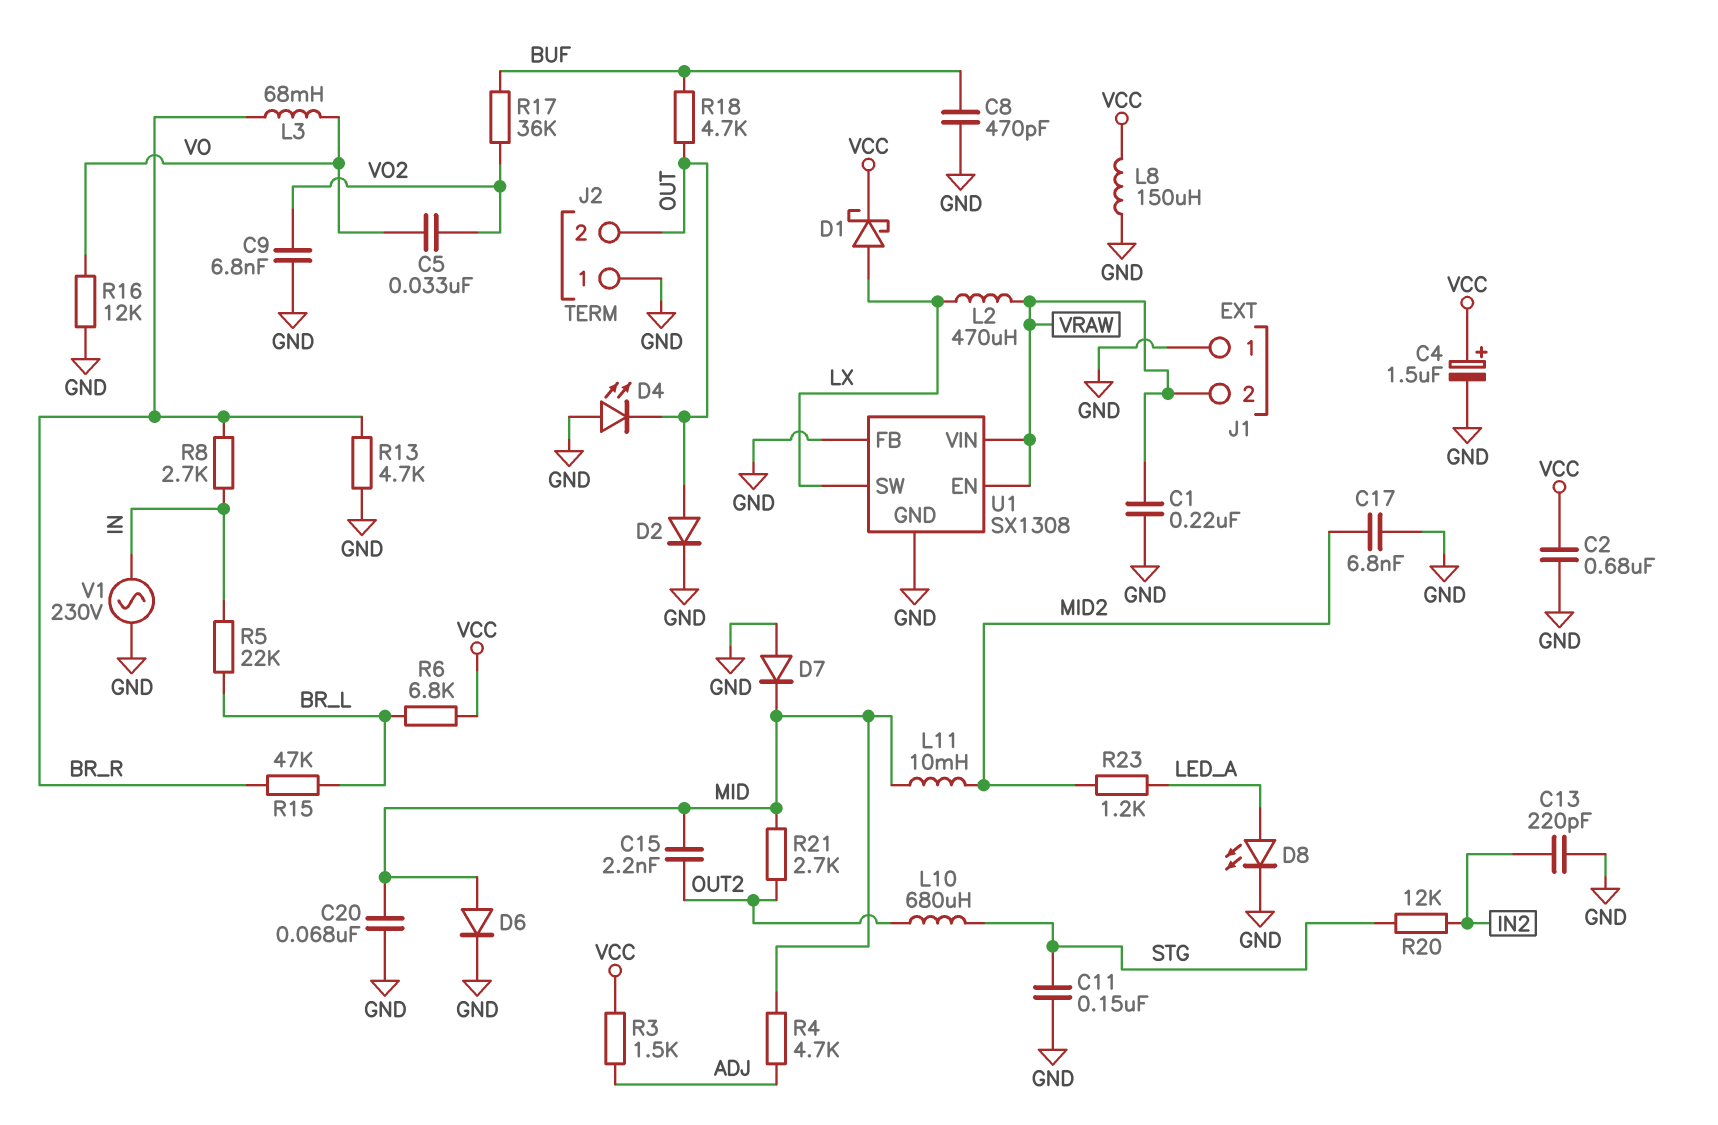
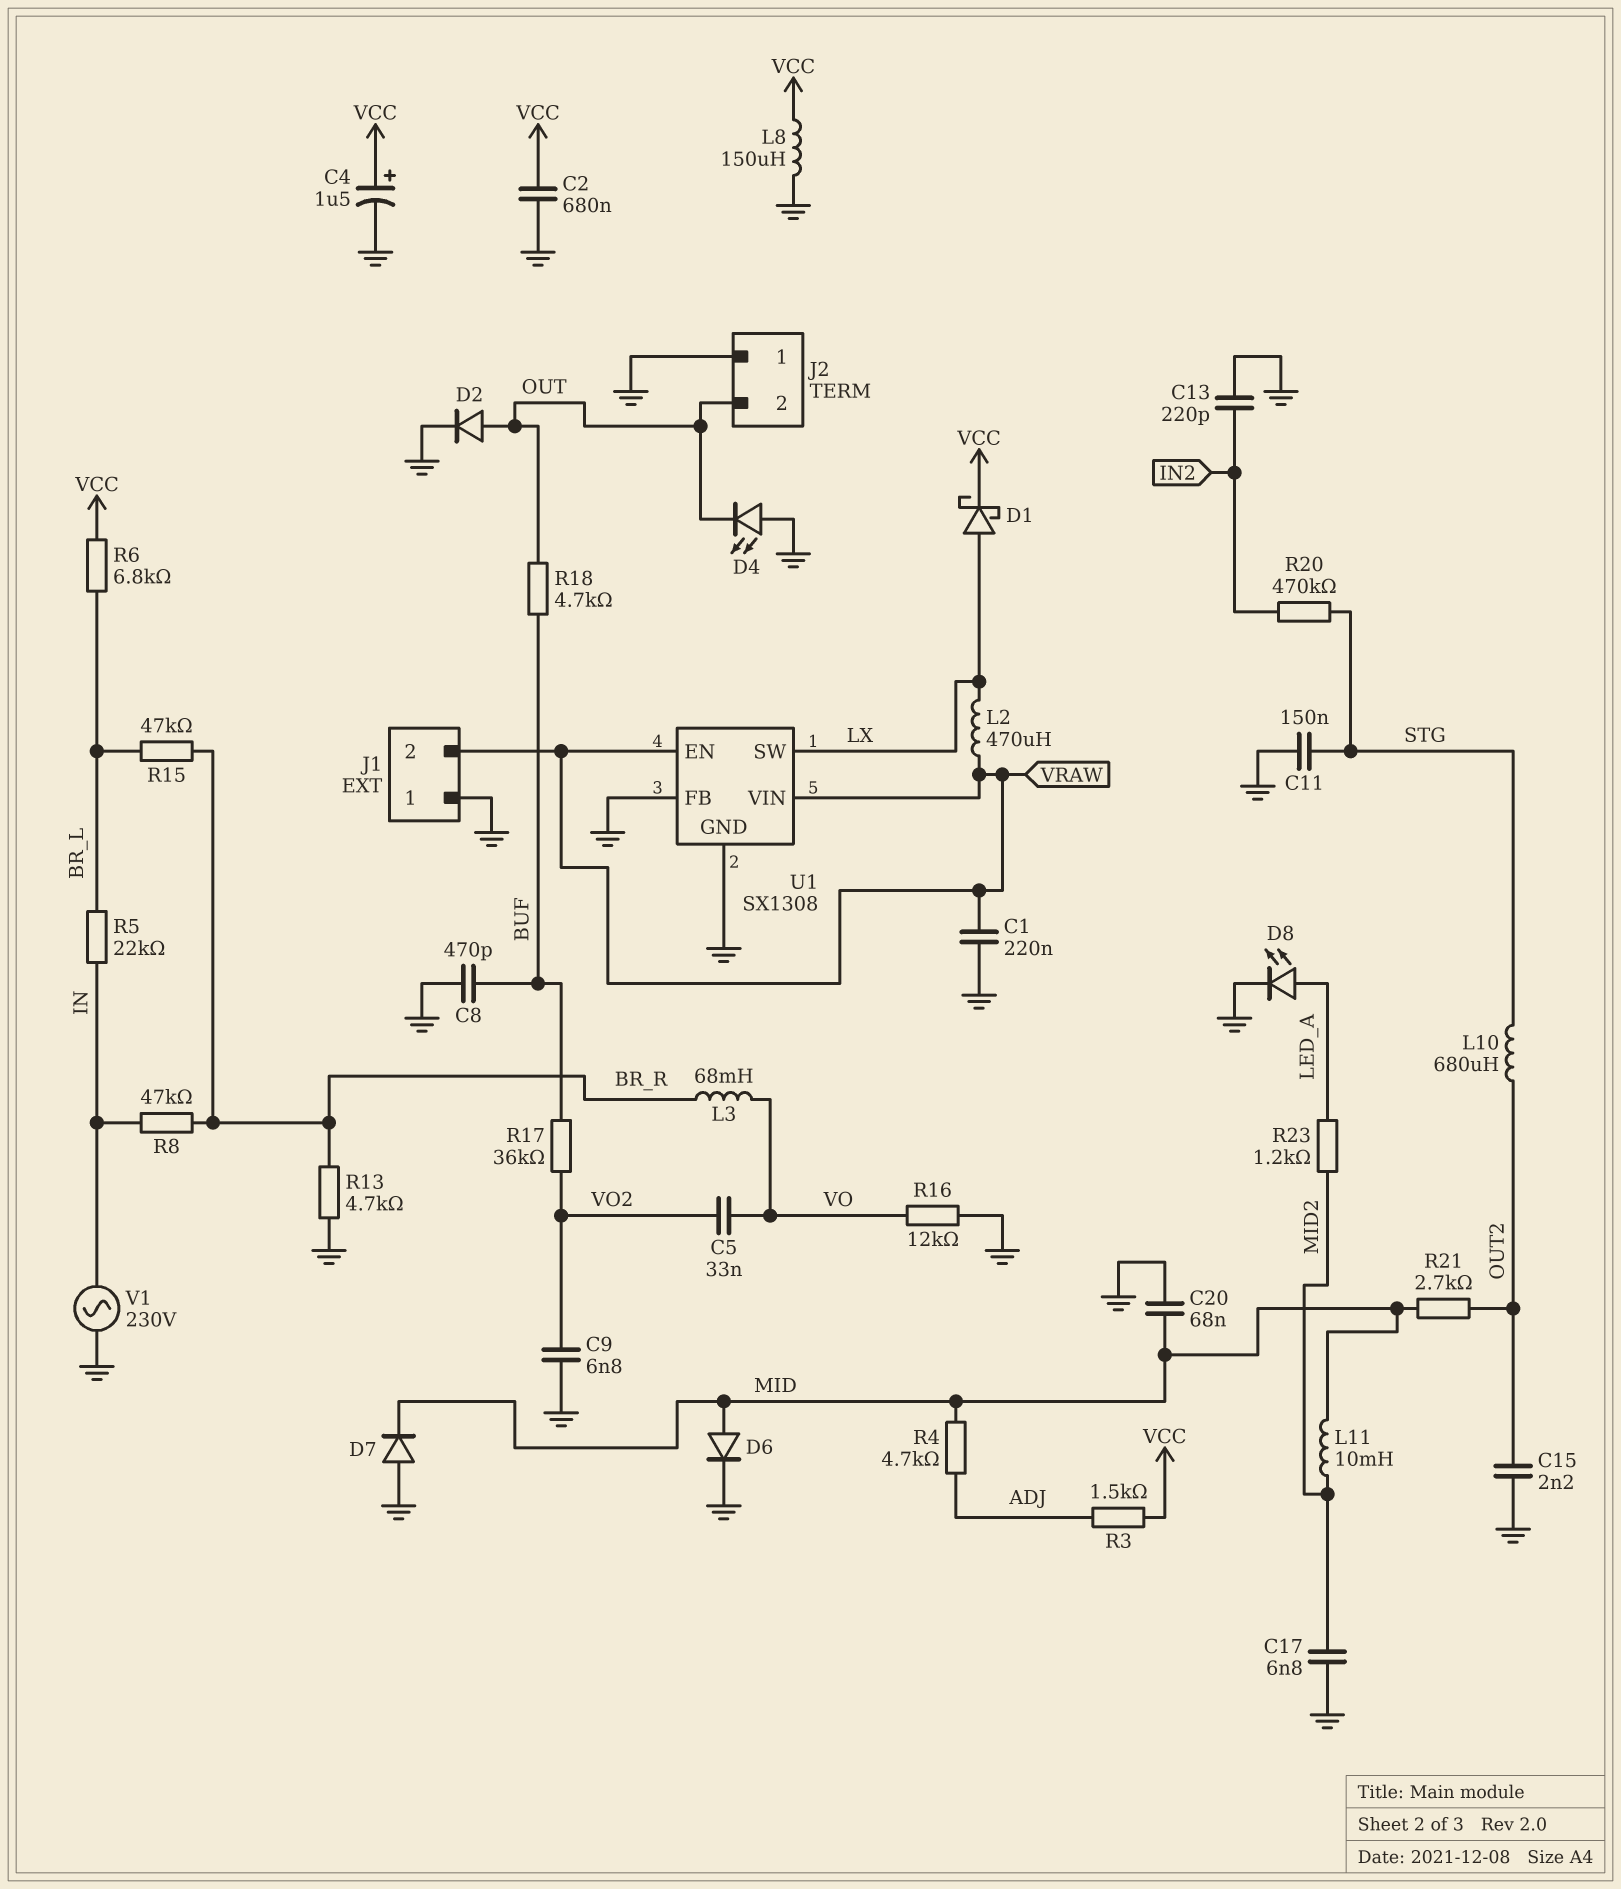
C15: 2.2nF (MID, OUT2) -> 2.2nF (GND, OUT2)
R8: 2.7k (BR_R, IN) -> 47k (BR_R, IN)
R20: 12k (IN2, STG) -> 470k (IN2, STG)

